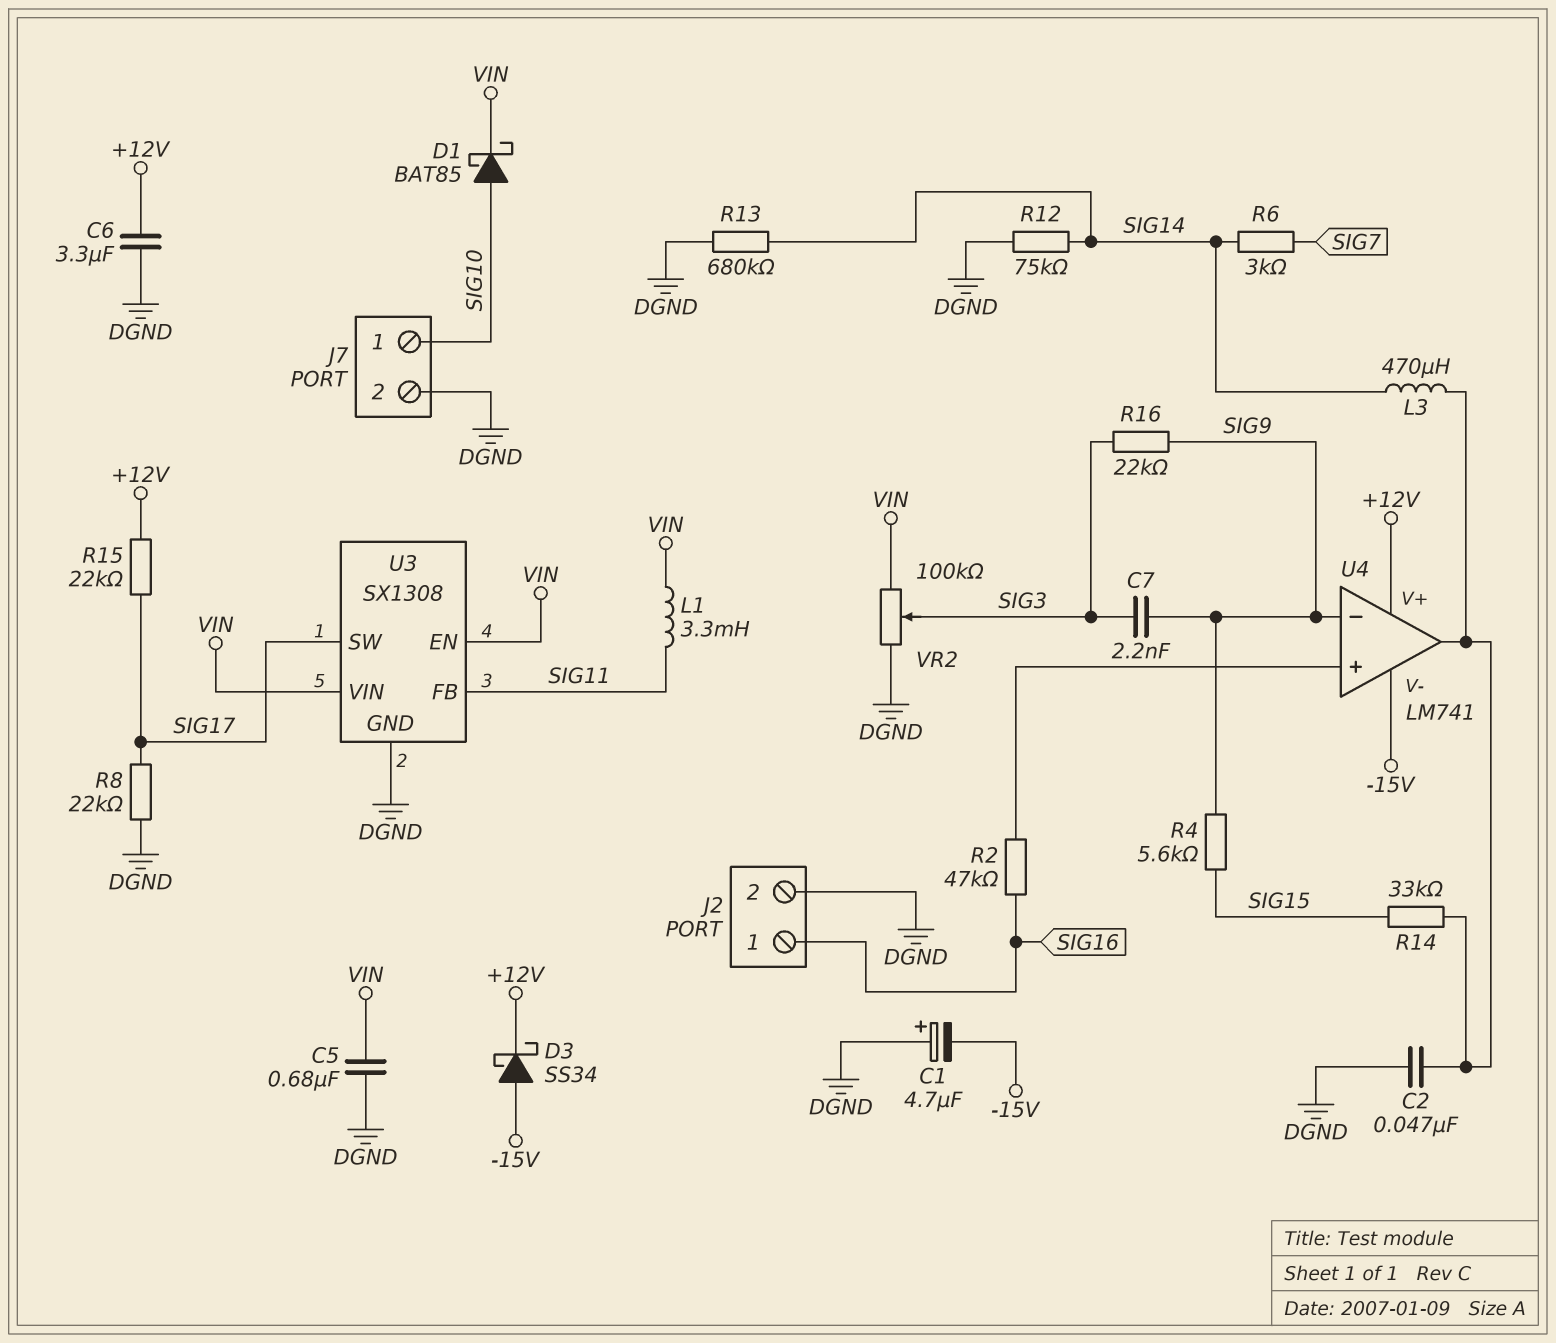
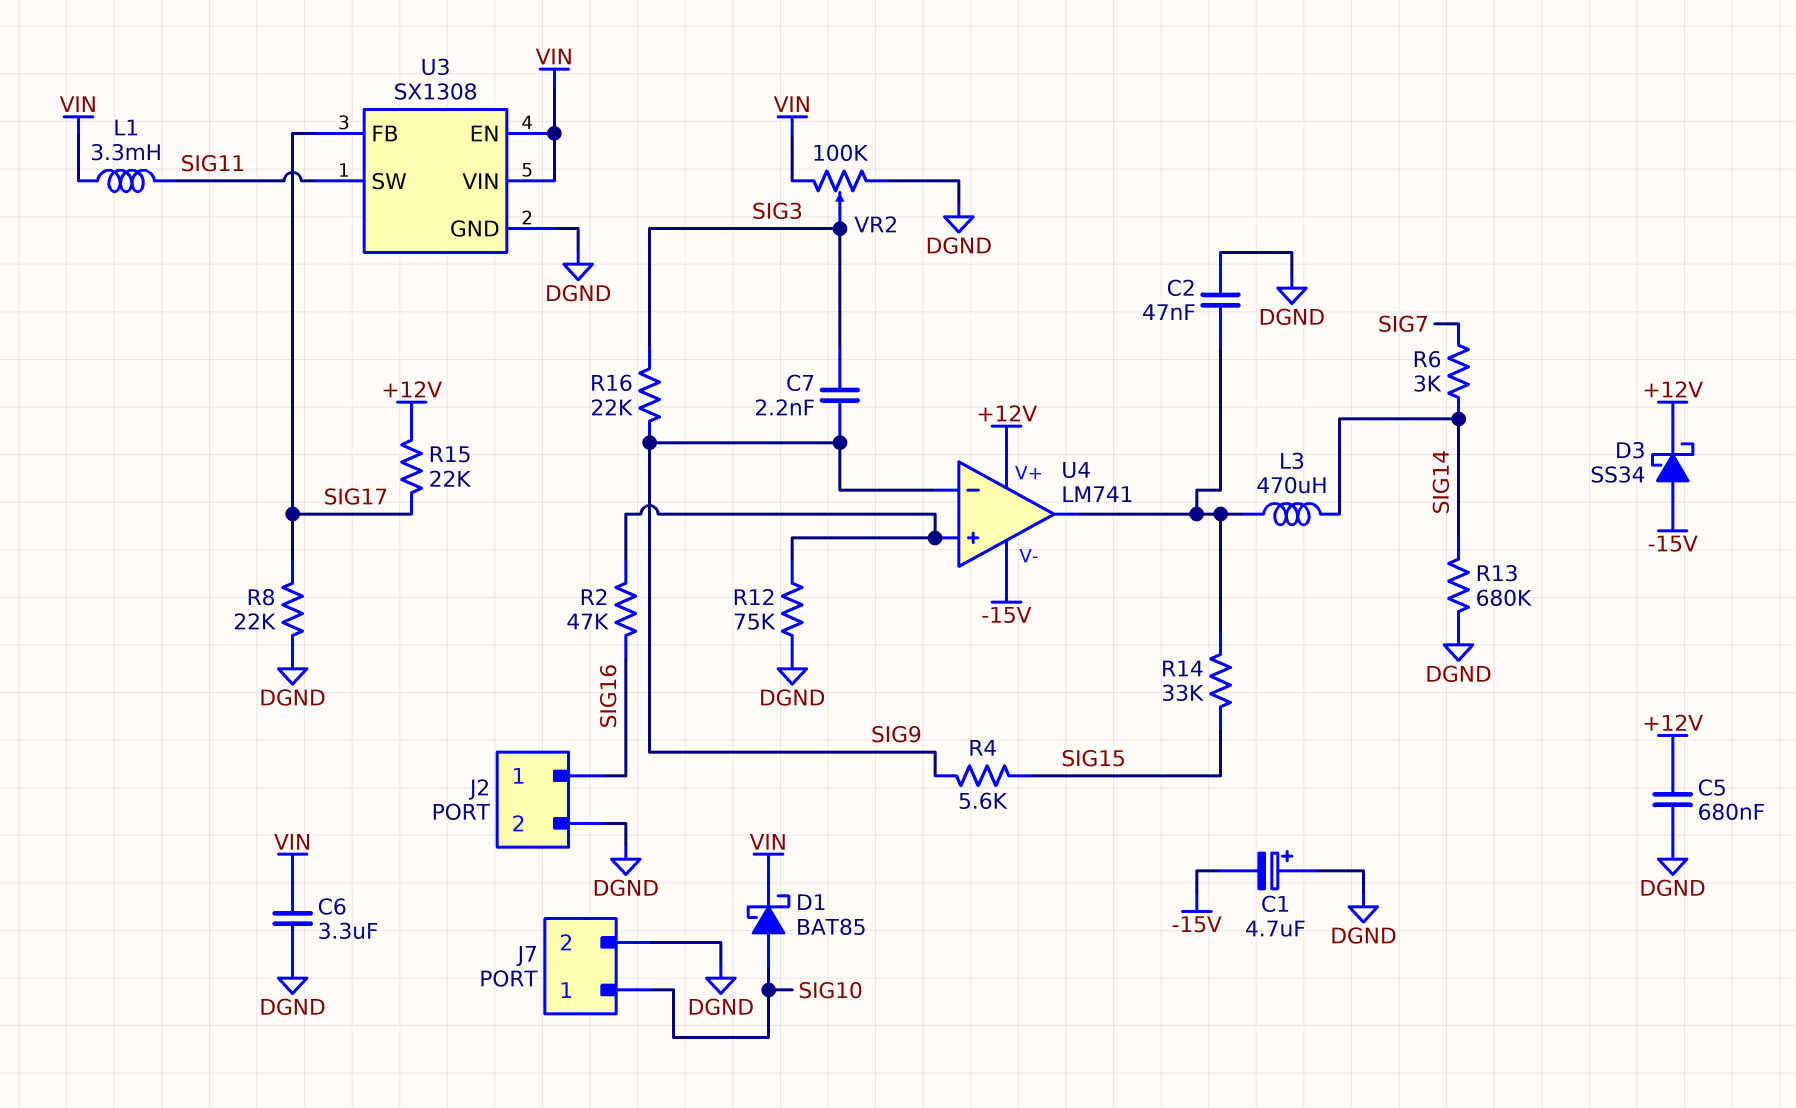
C5: 680nF (DGND, VIN) -> 680nF (+12V, DGND)
C6: 3.3uF (+12V, DGND) -> 3.3uF (DGND, VIN)
R12: 75k (DGND, SIG14) -> 75k (DGND, U4/in+)
U3 pin FB: SIG11 -> SIG17
U3 pin SW: SIG17 -> SIG11

